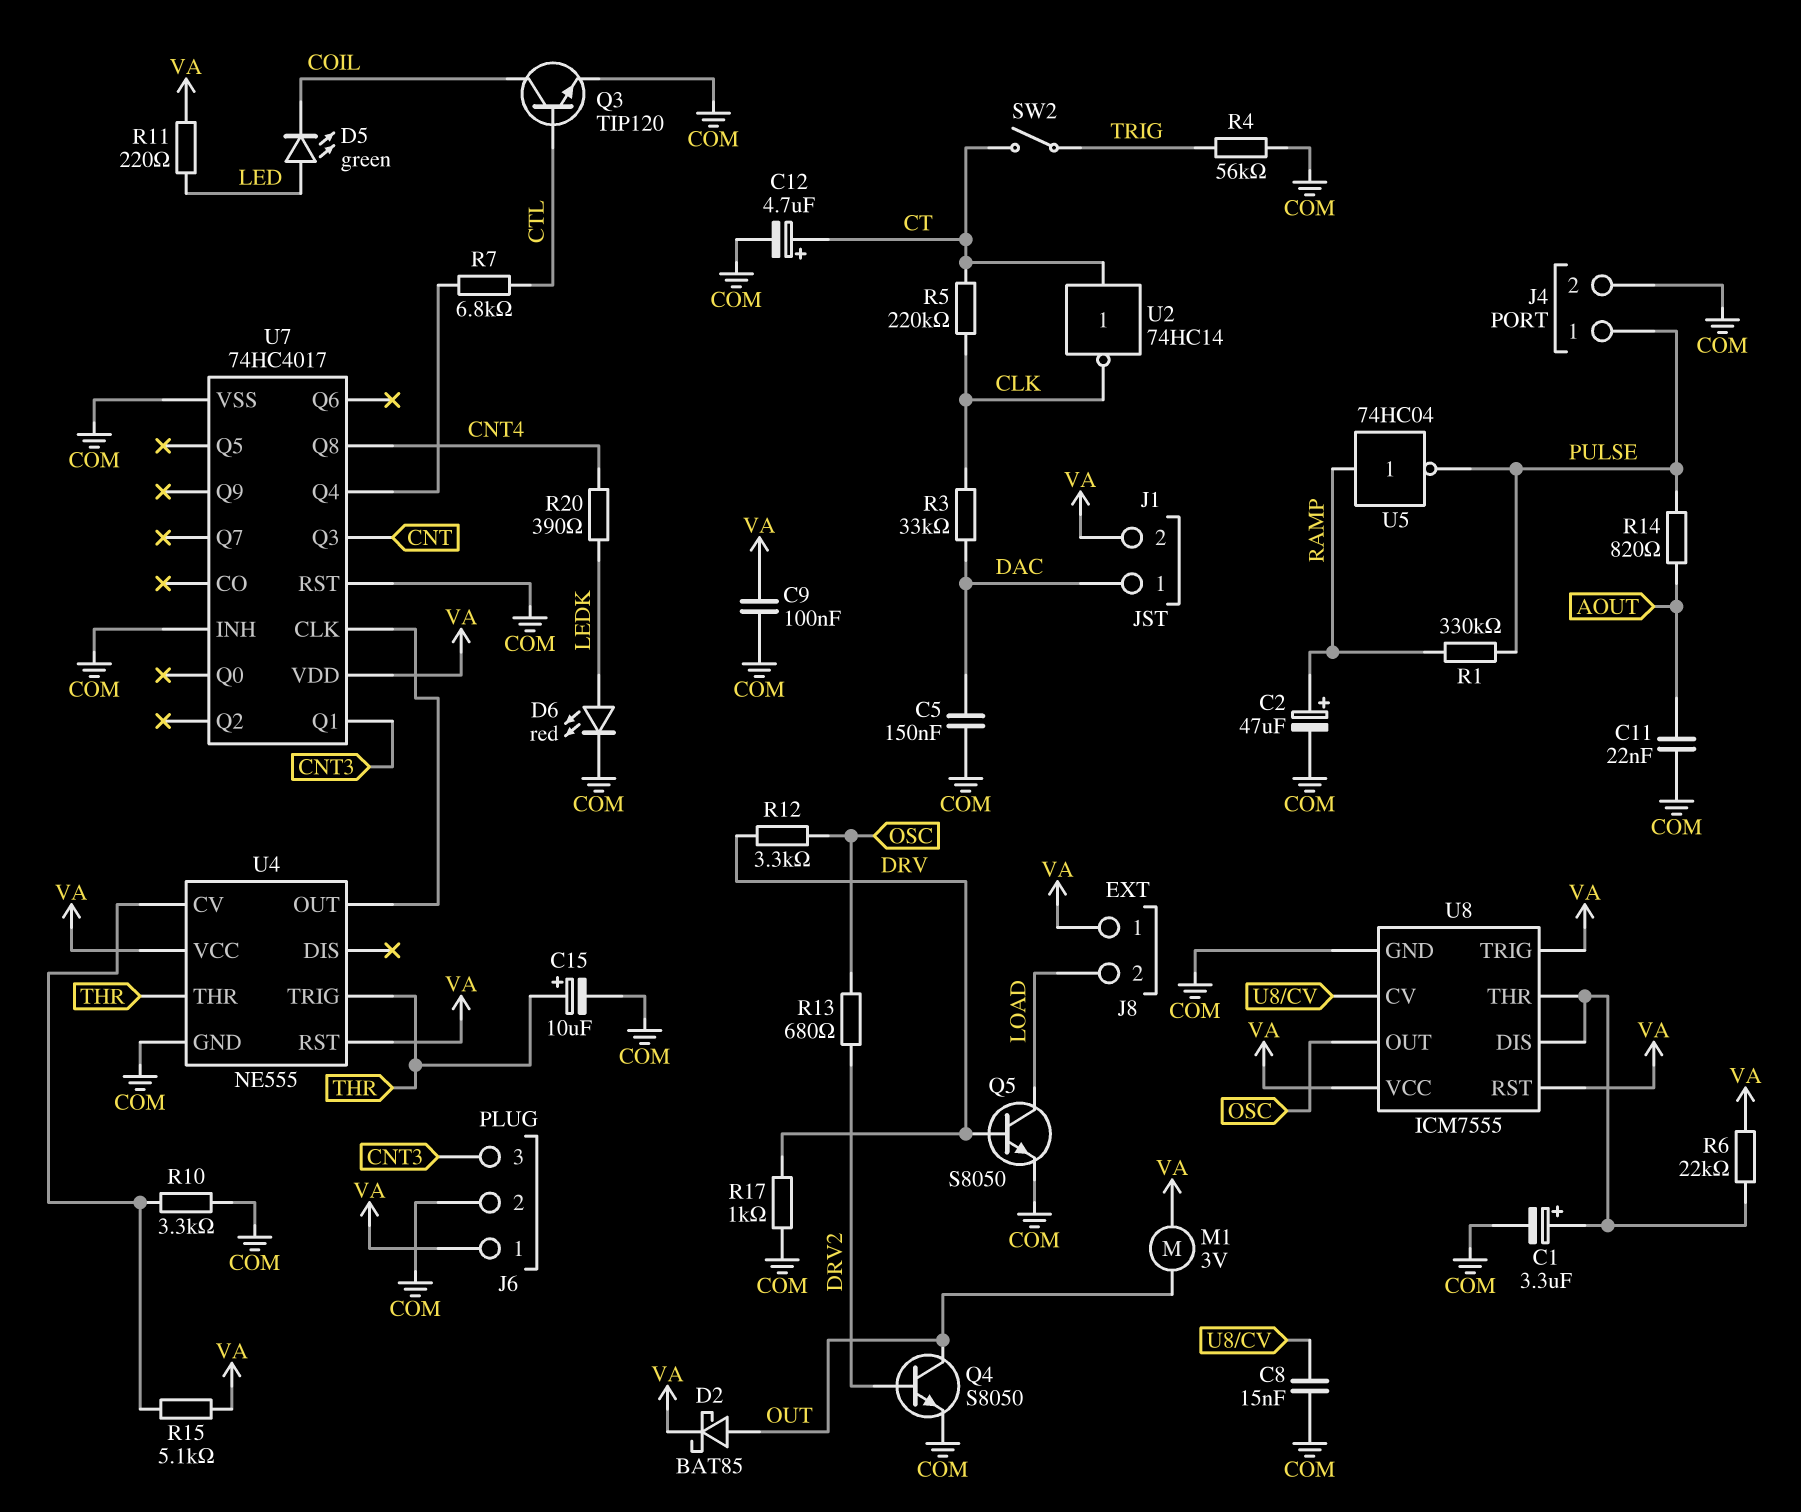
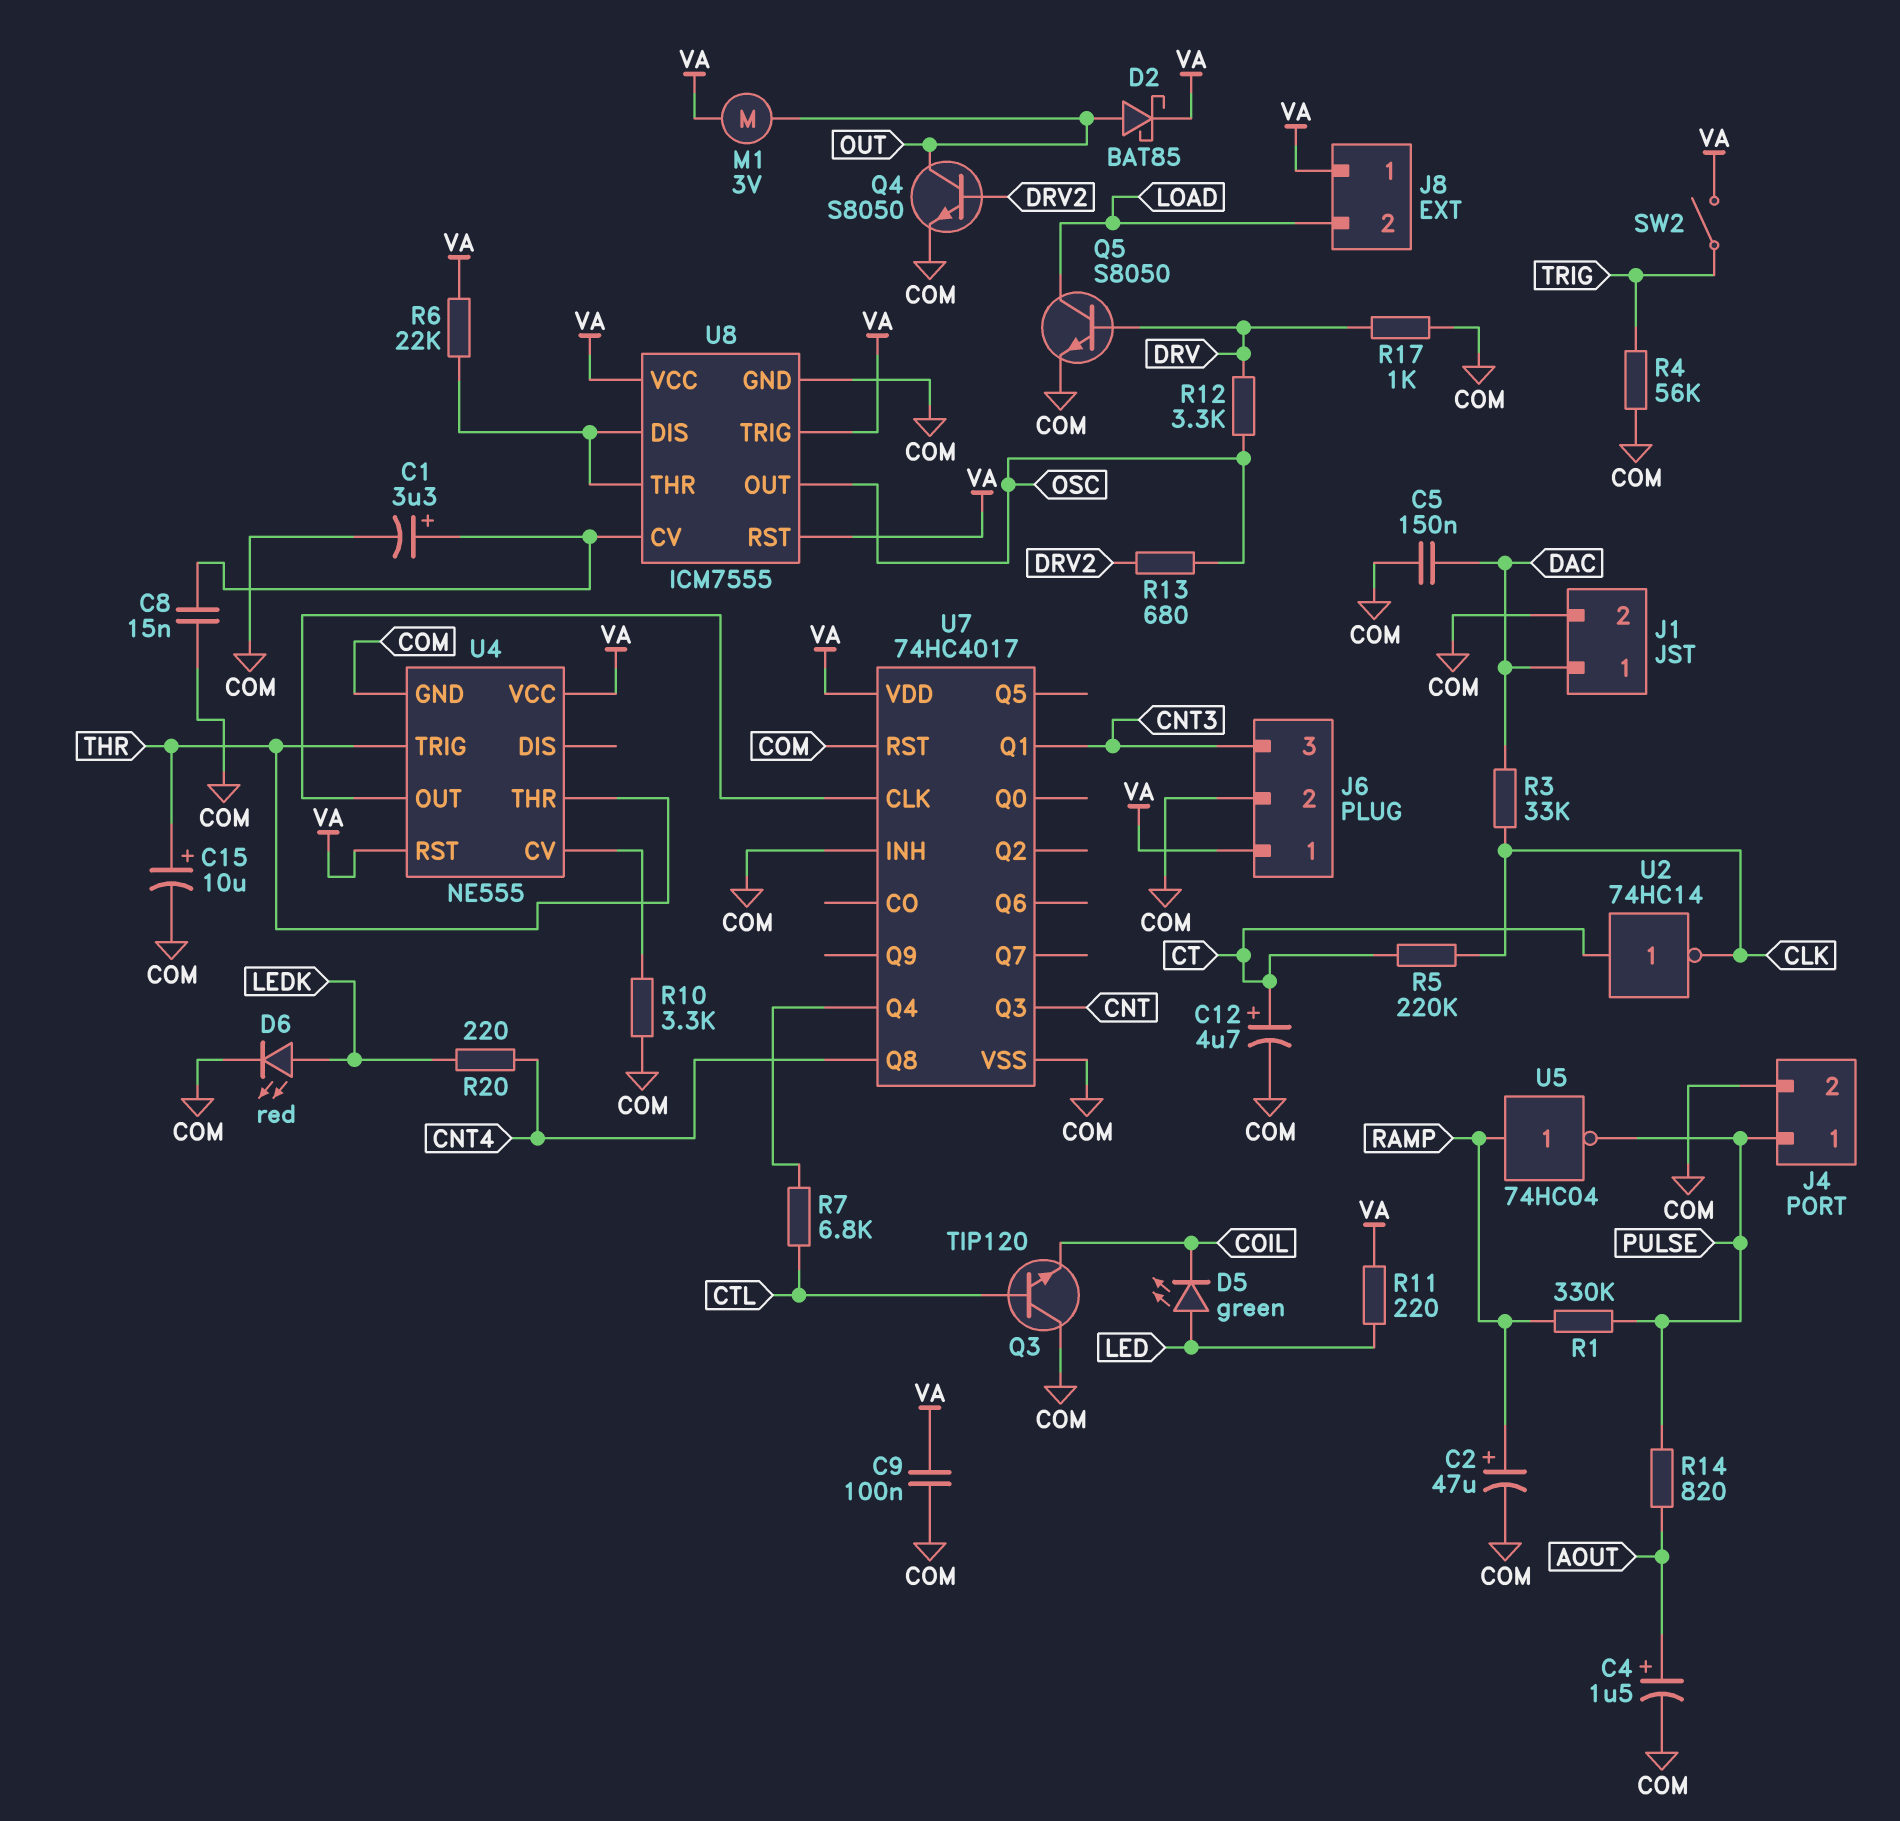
C1: 3.3uF (plus U8/DIS, minus COM) -> 3.3uF (plus U8/CV, minus COM)
C4: none -> 1.5uF (plus AOUT, minus COM)
C11: 22nF (AOUT, COM) -> none
J1 pin 2: VA -> COM
Q3: NPN TIP120 (B CTL, C COIL, E COM) -> NPN TIP120 (B CTL, C COM, E COIL)
R15: 5.1k (U4/CV, VA) -> none
R20: 390 (CNT4, LEDK) -> 220 (CNT4, LEDK)
SW2: switch (CT, TRIG) -> switch (TRIG, VA)

